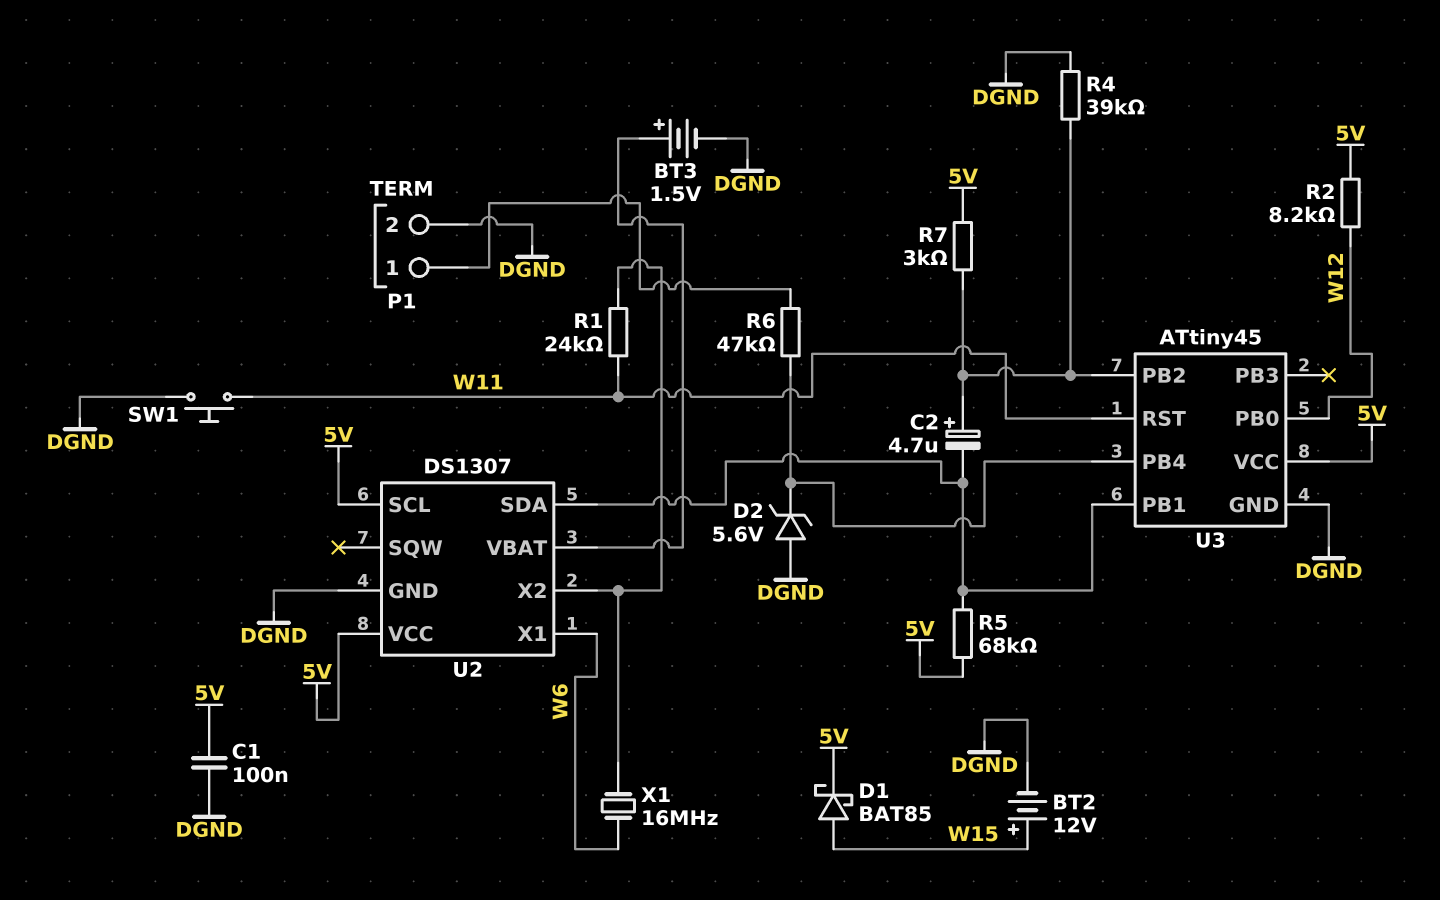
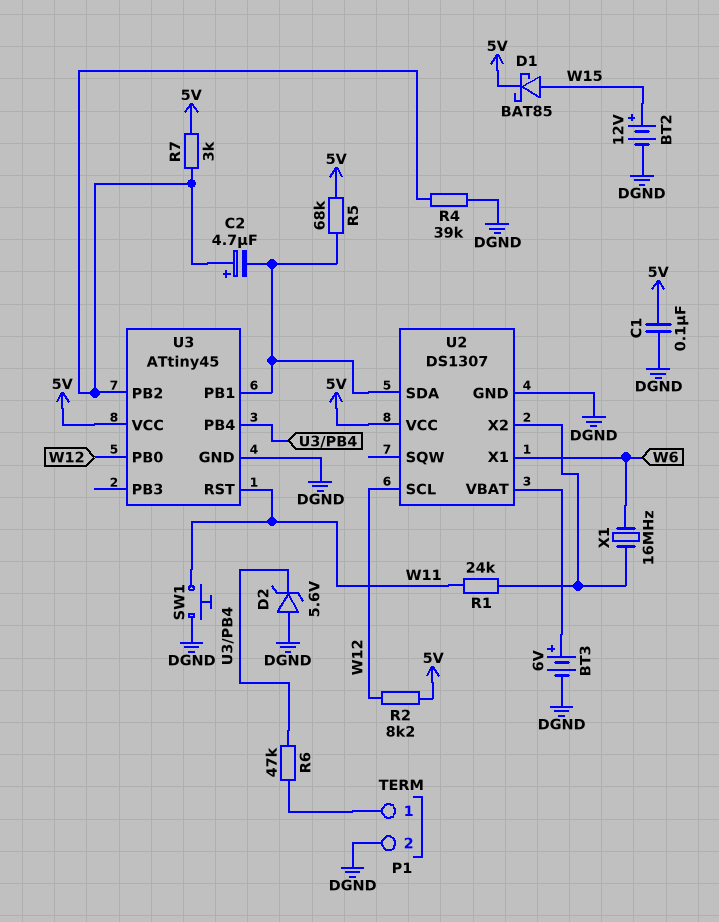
BT3: 1.5V (plus U2/VBAT, minus DGND) -> 6V (plus U2/VBAT, minus DGND)
U2 pin SCL: 5V -> W12

